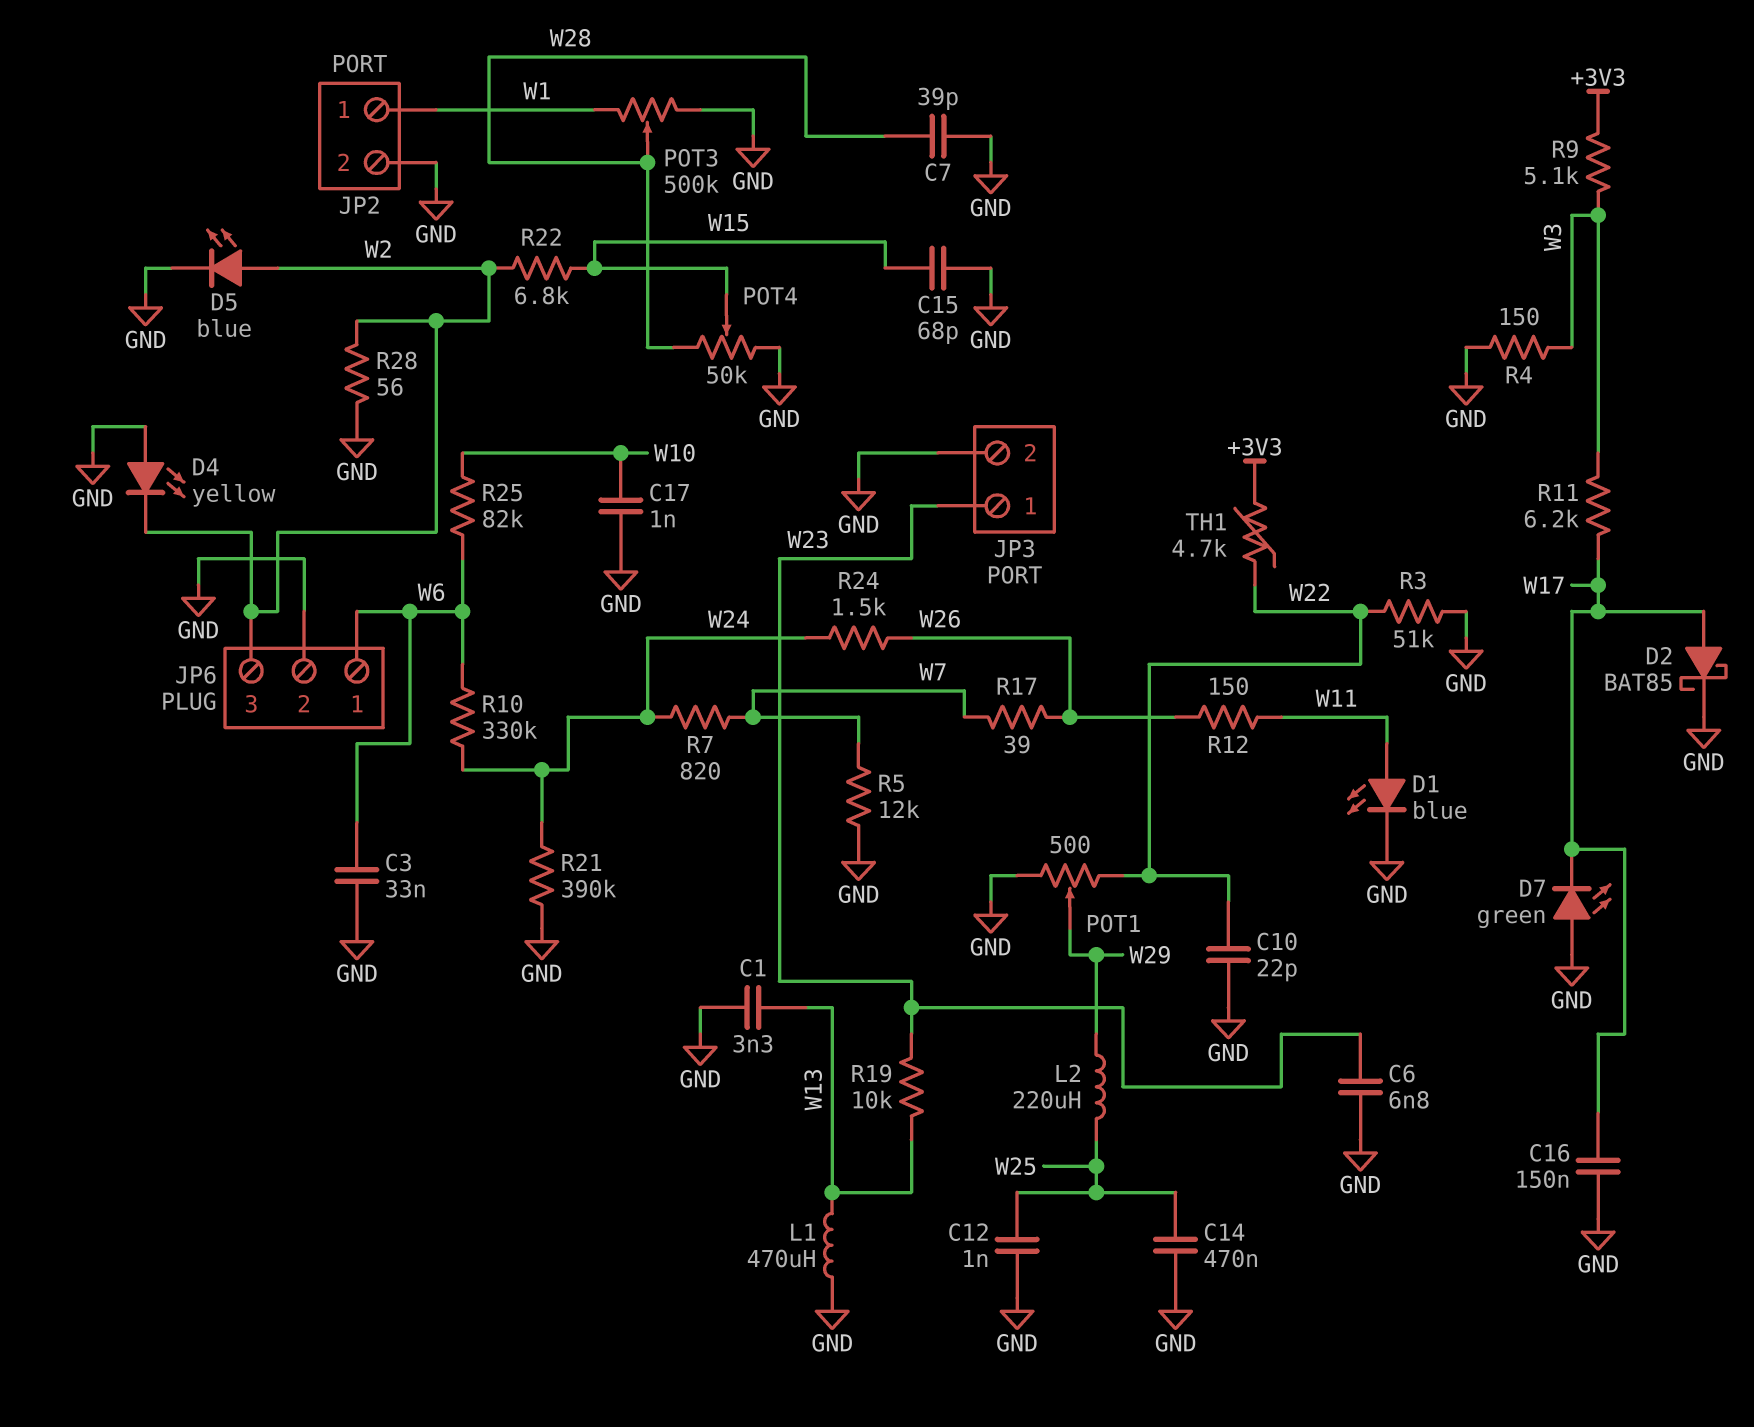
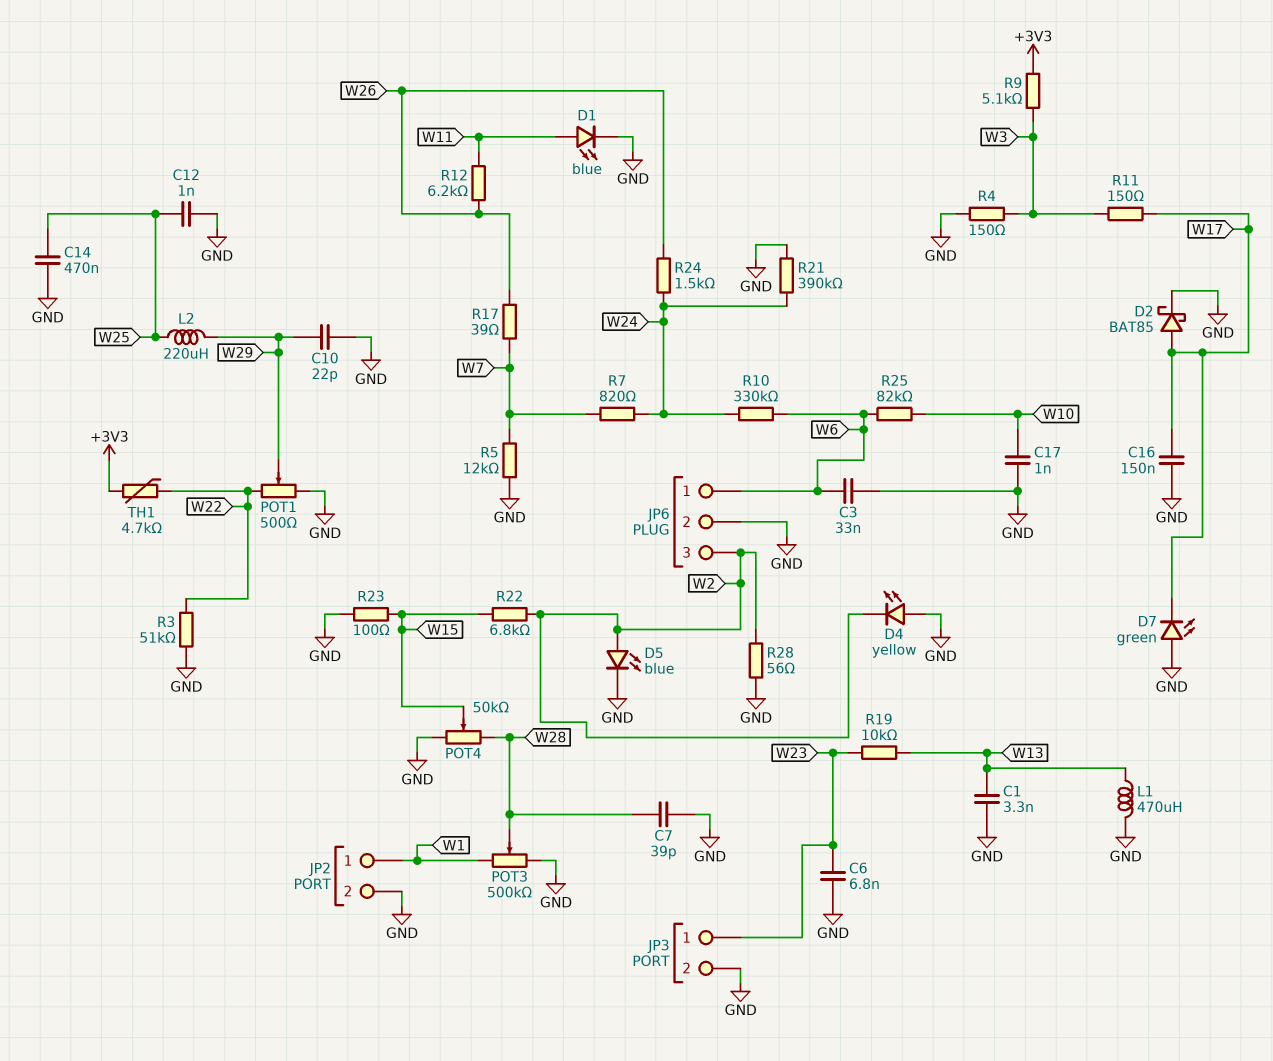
C10: 22pF (GND, W22) -> 22pF (GND, W29)
C15: 68pF (GND, W15) -> none
R11: 6.2k (W3, W17) -> 150 (W3, W17)
R12: 150 (W11, W26) -> 6.2k (W11, W26)
R23: none -> 100 (GND, W15)

